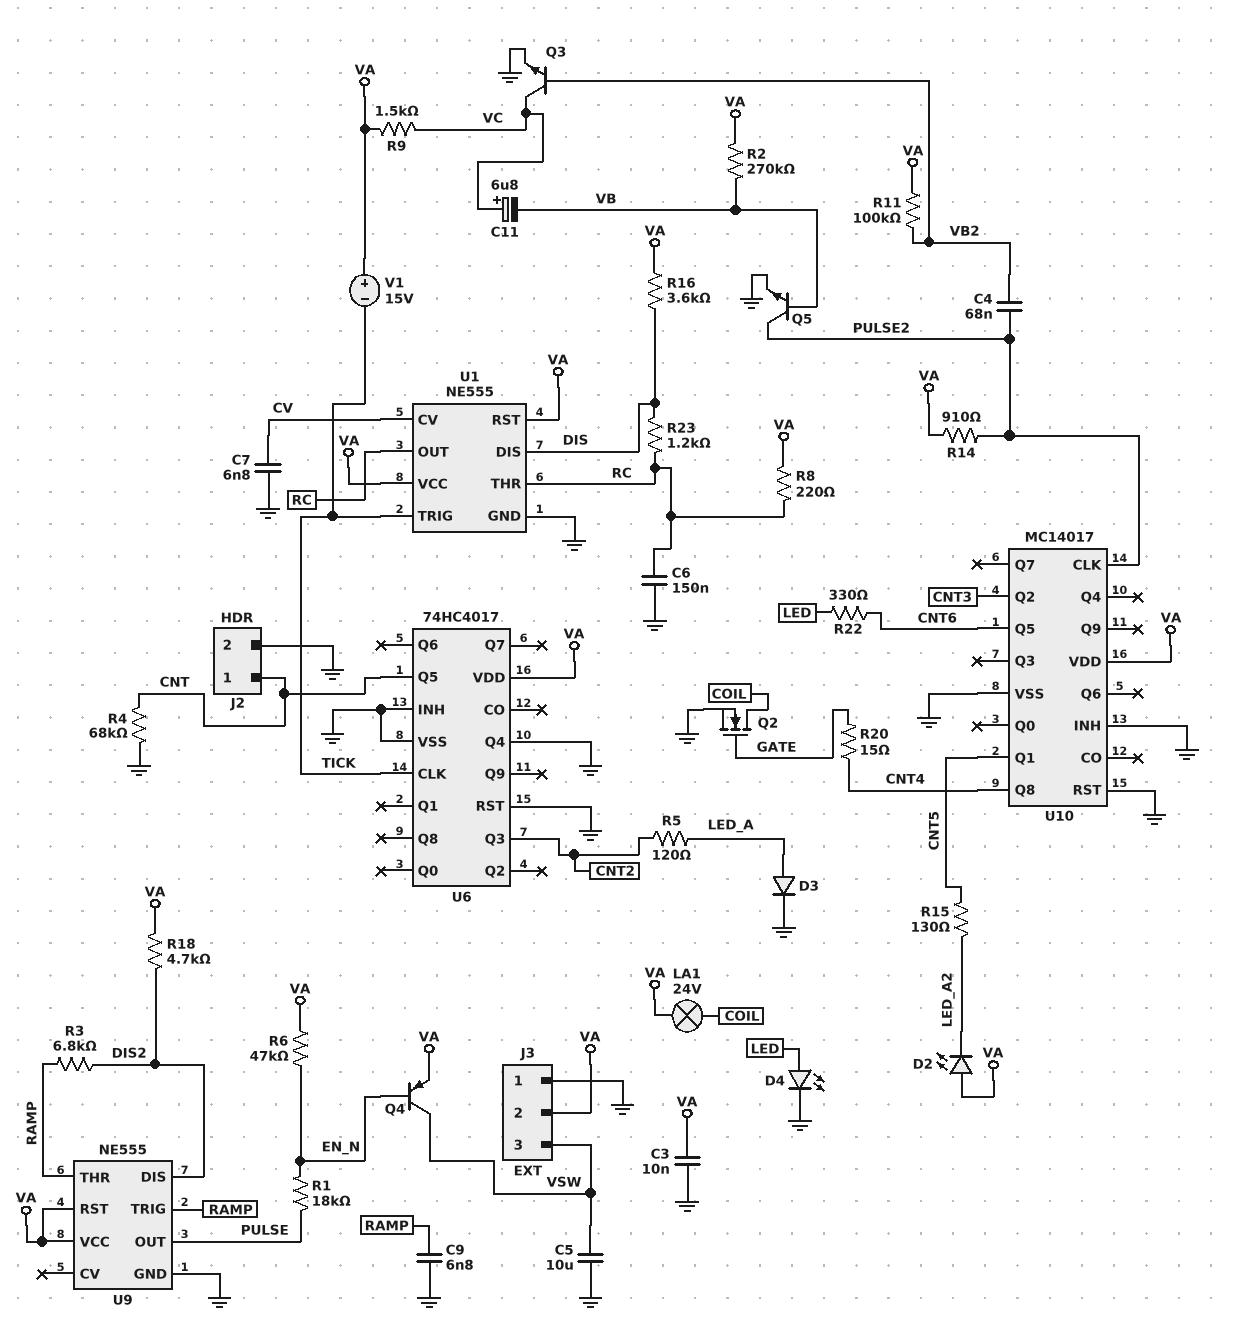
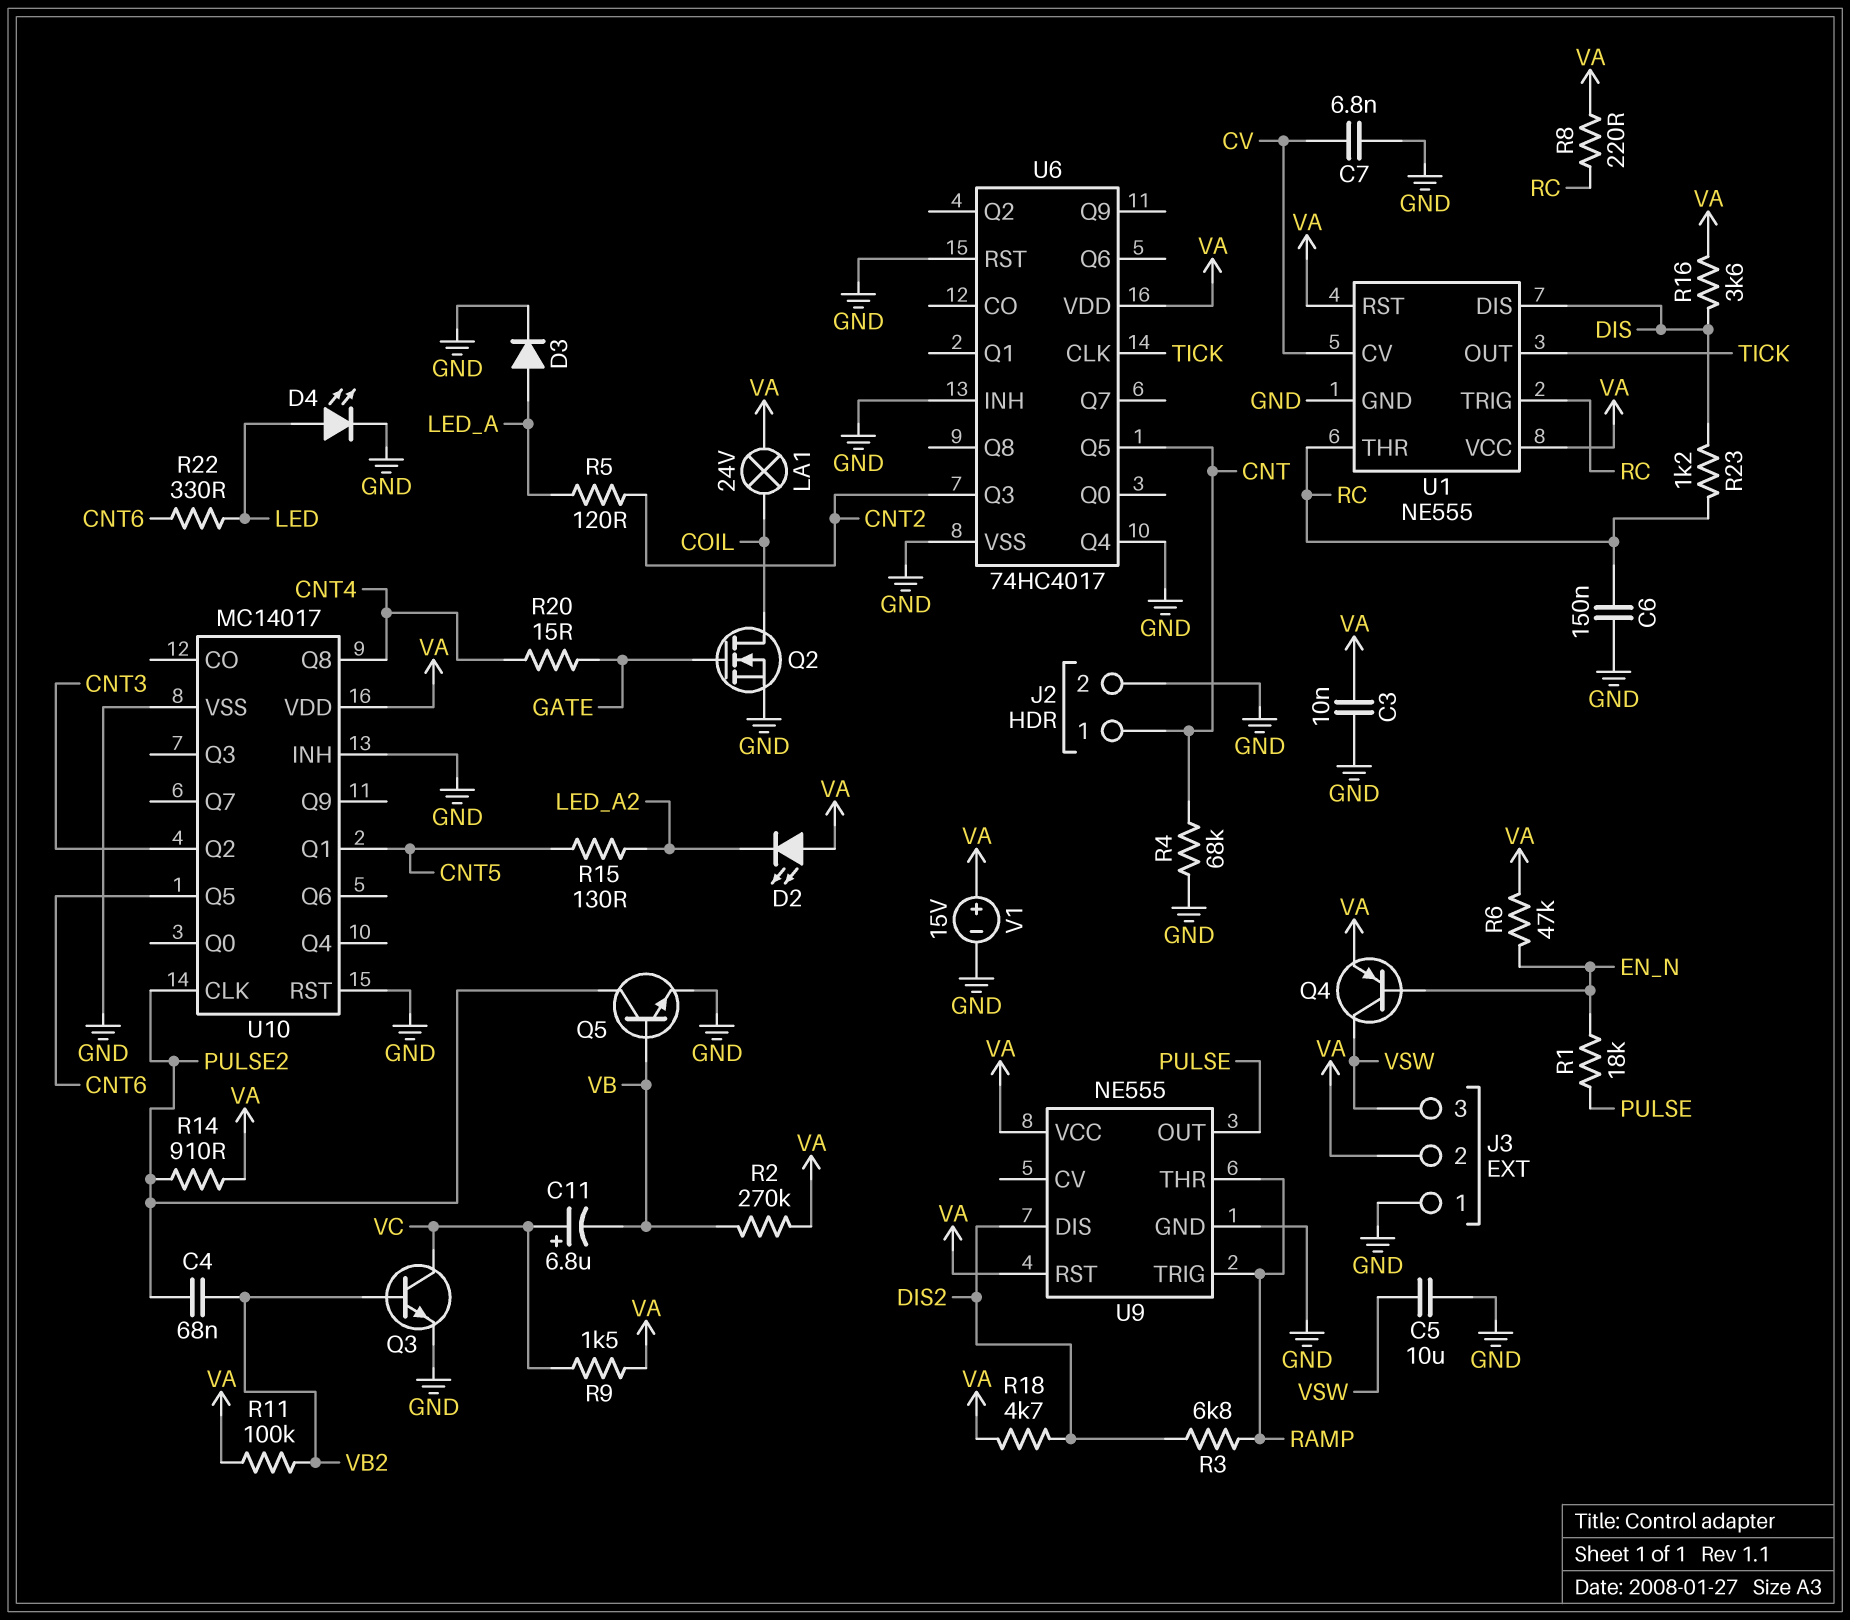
C9: 6.8nF (GND, RAMP) -> none
U1 pin OUT: RC -> TICK
U1 pin TRIG: TICK -> RC
V1: 15V (plus VA, minus TICK) -> 15V (plus VA, minus GND)

